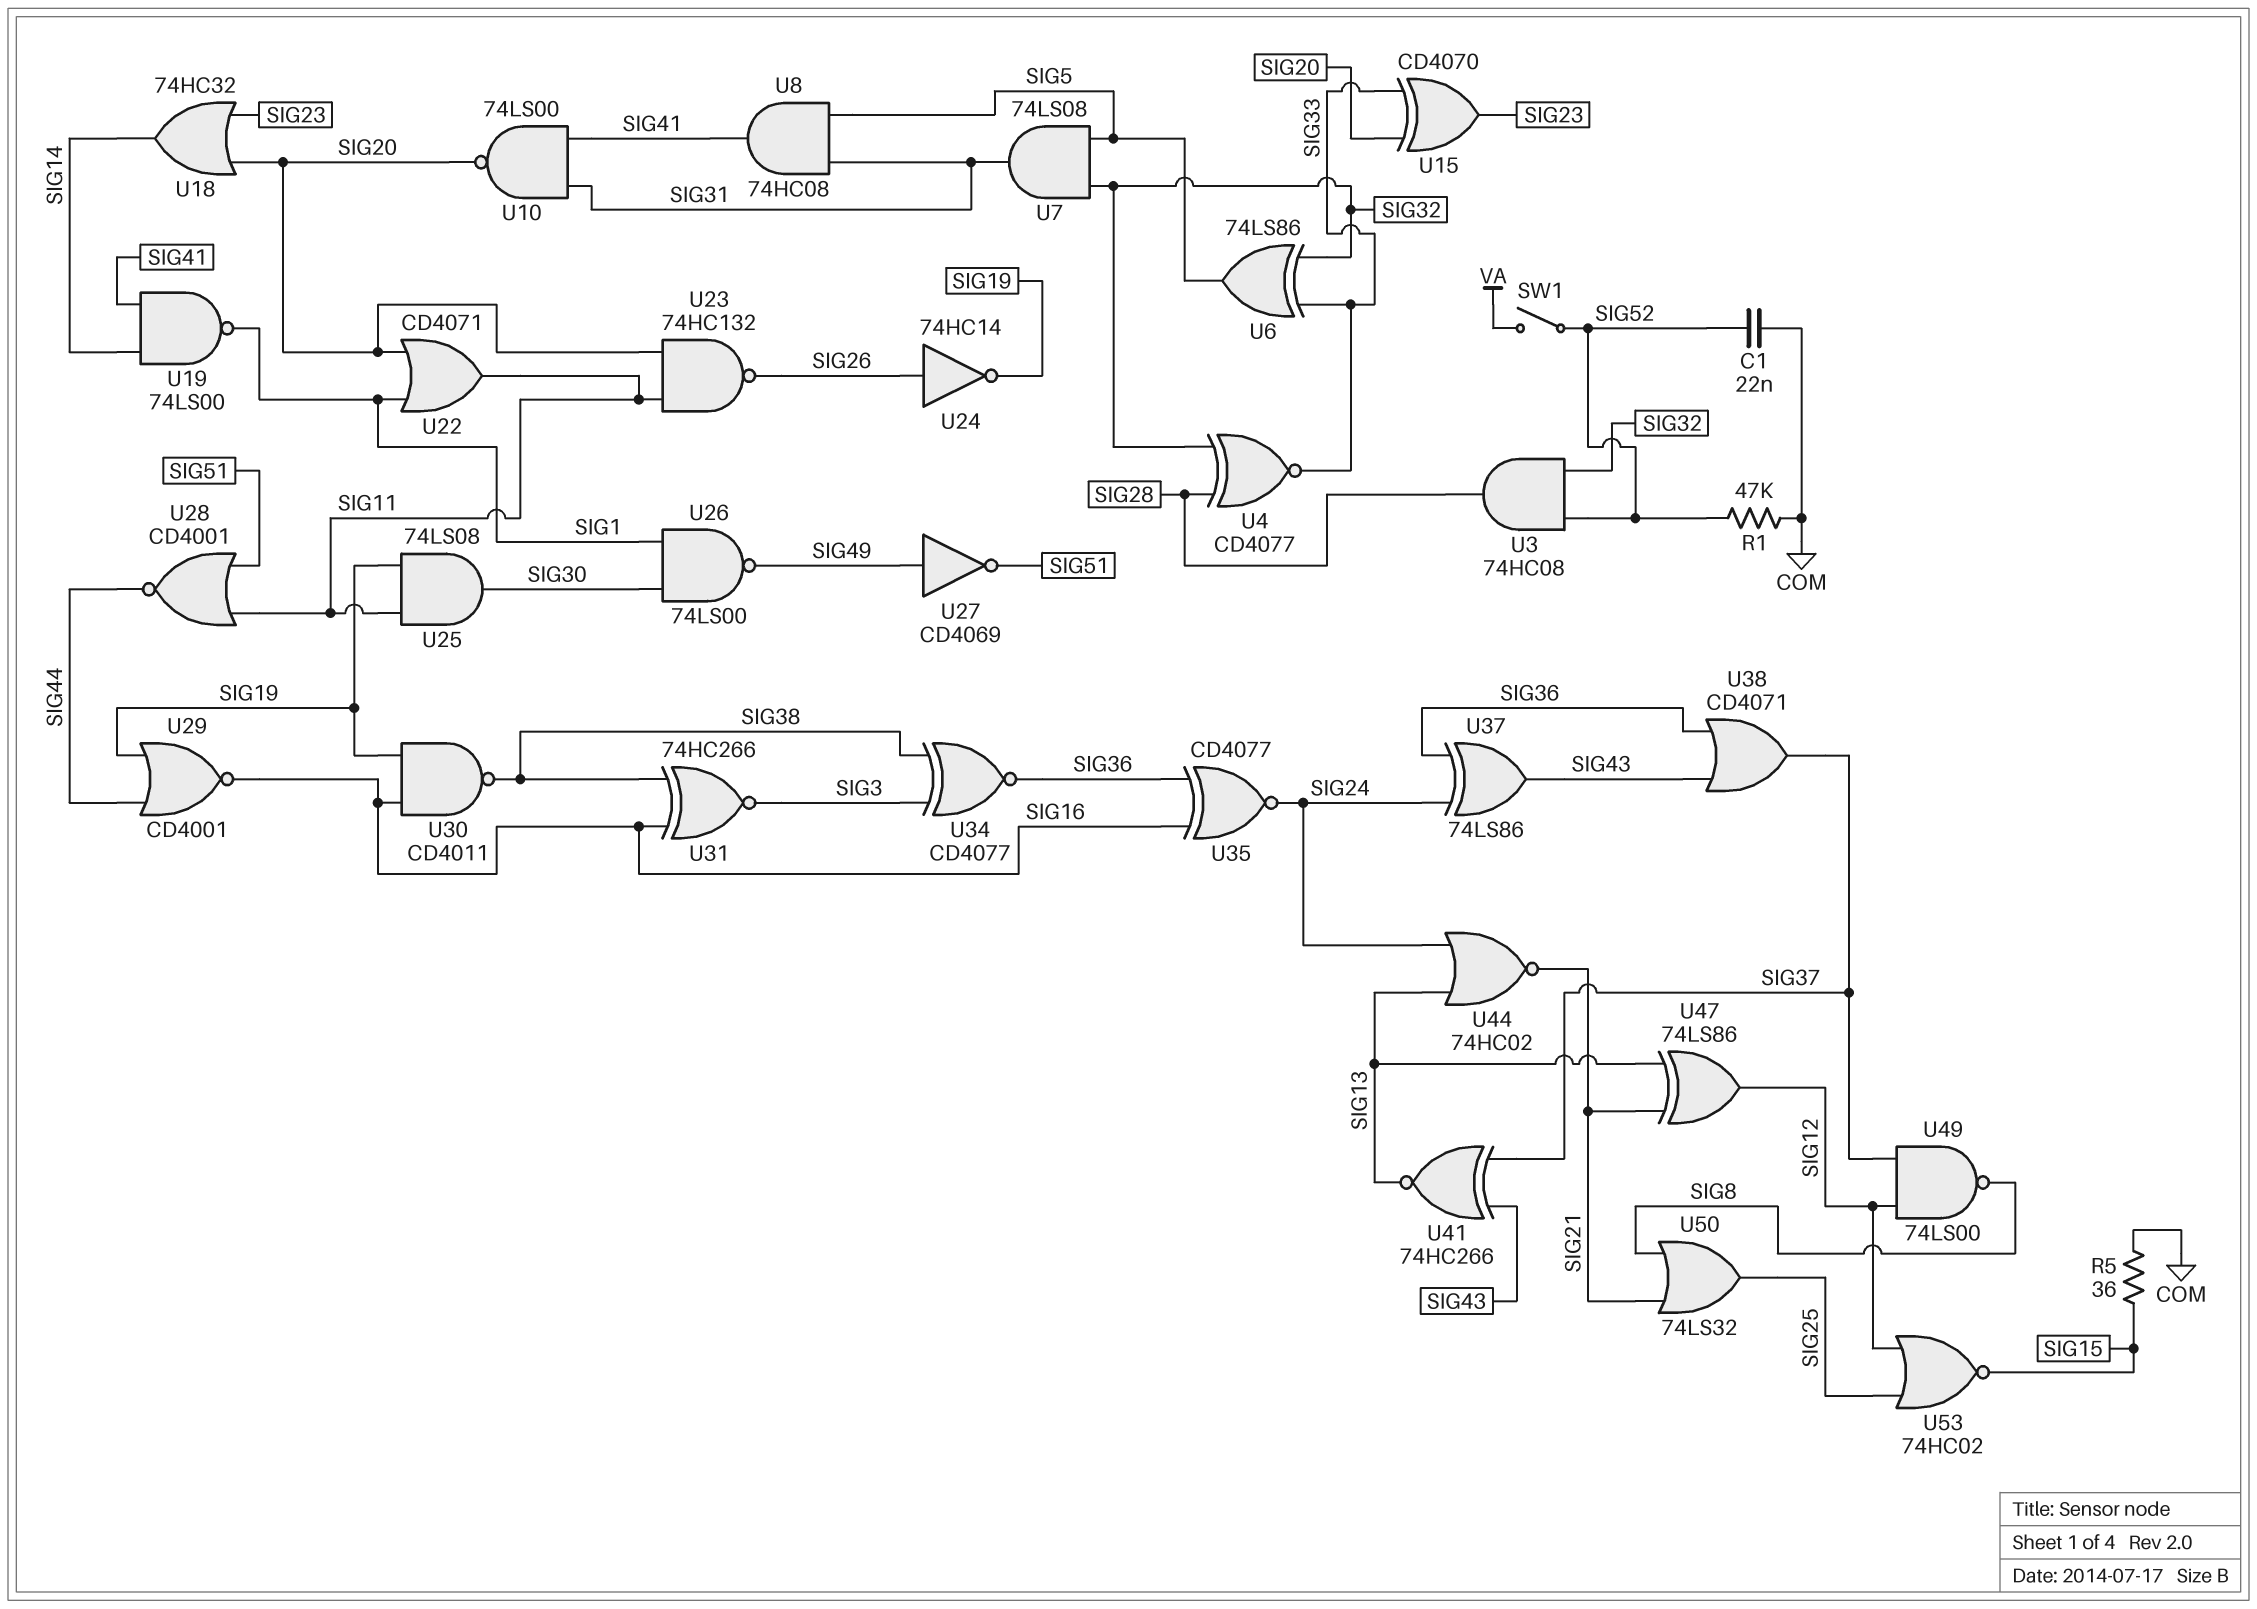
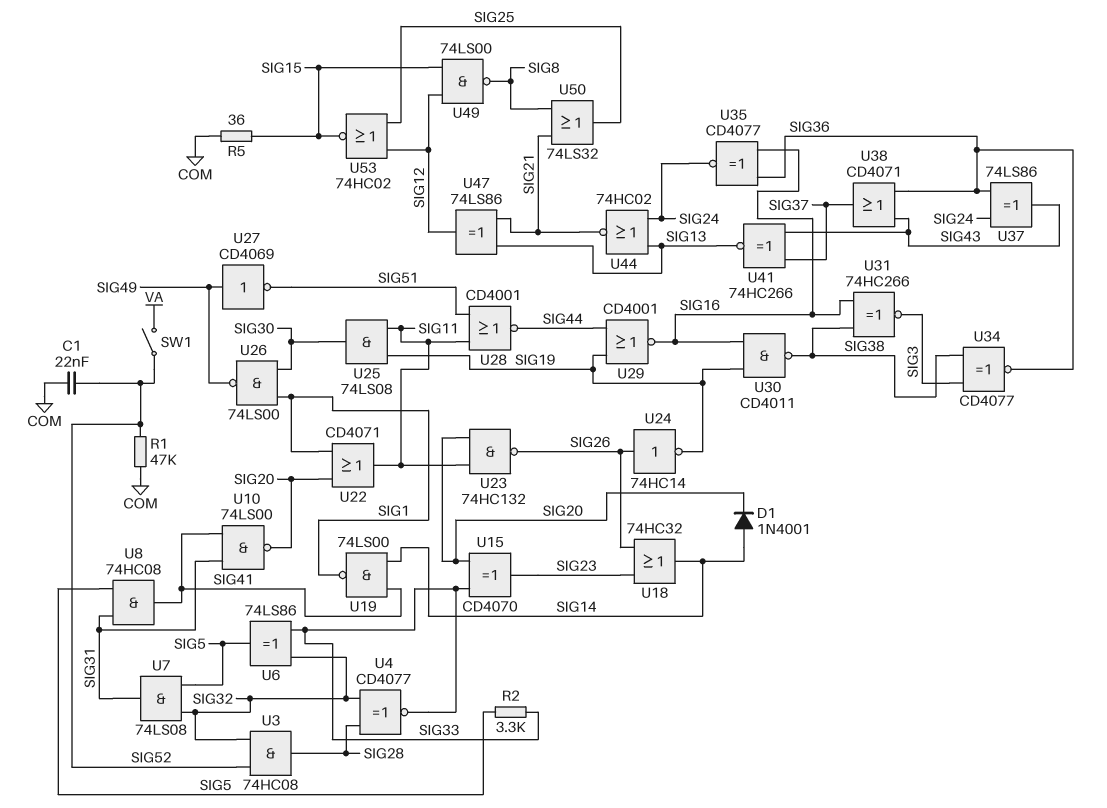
D1: none -> diode 1N4001 (A SIG14, K SIG20)
R2: none -> 3.3k (SIG5, SIG33)
U18: OR 74HC32 (in SIG20, in SIG23, out SIG14) -> OR 74HC32 (in SIG23, in SIG26, out SIG14)
U49: NAND 74LS00 (in SIG12, in SIG37, out SIG8) -> NAND 74LS00 (in SIG12, in SIG15, out SIG8)

